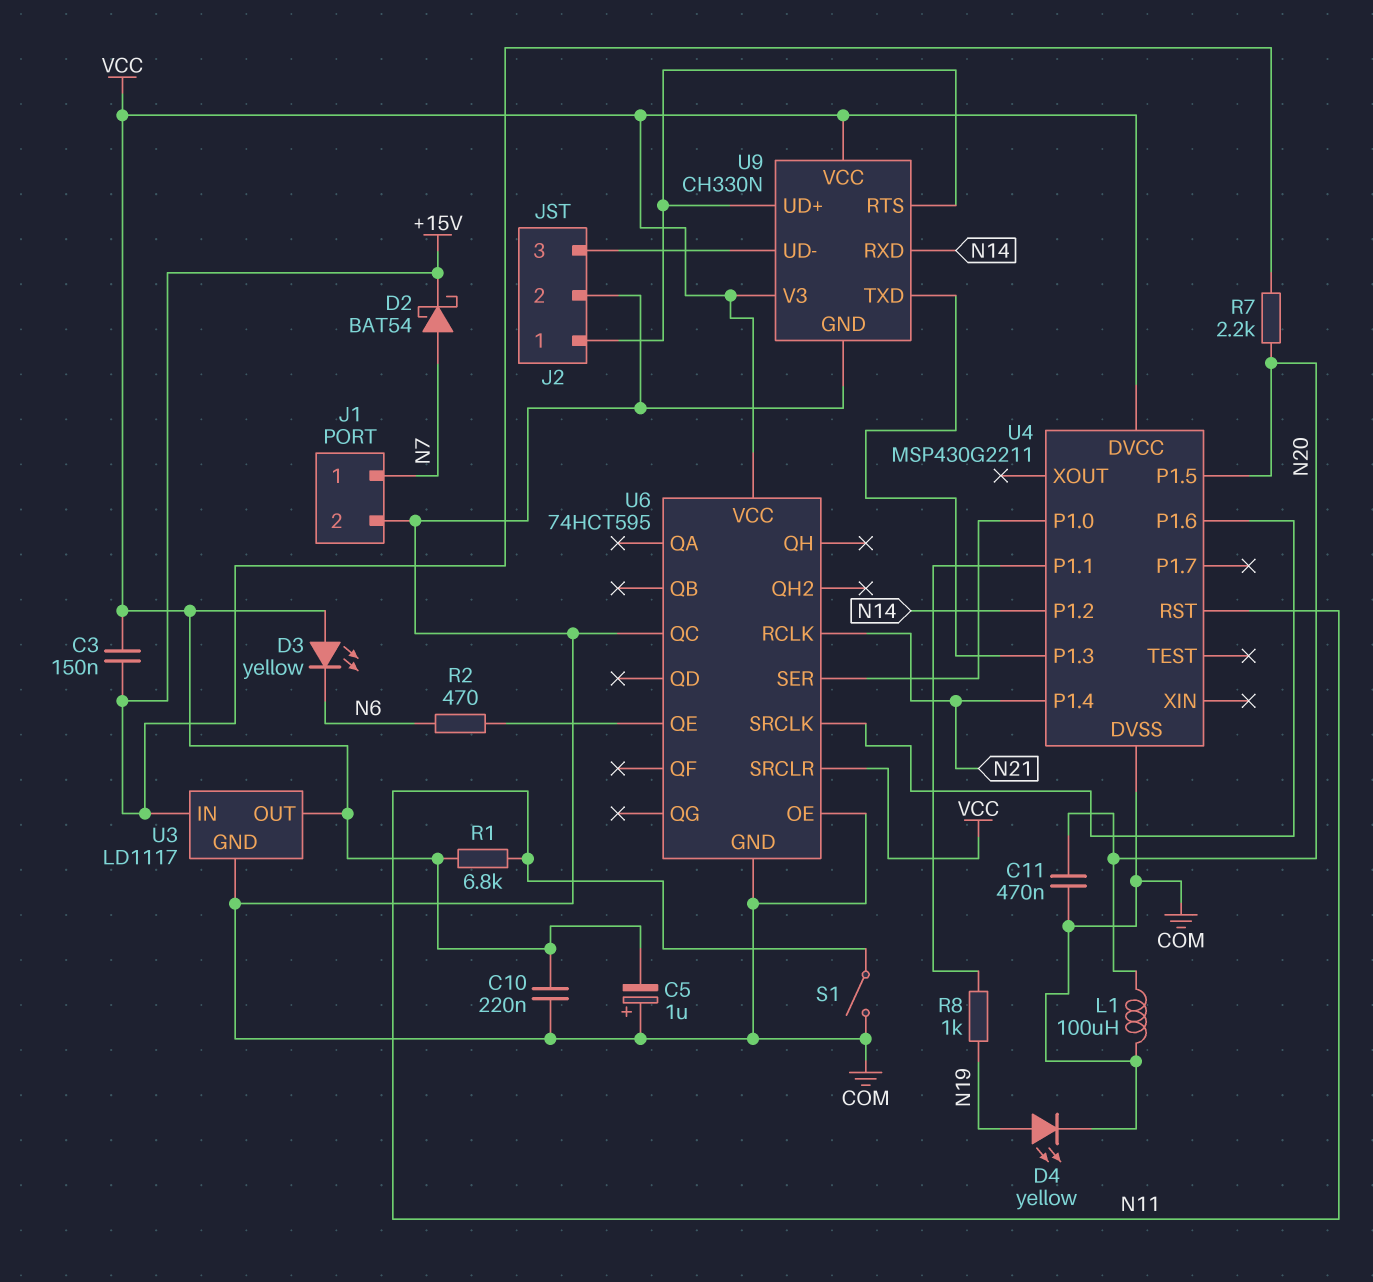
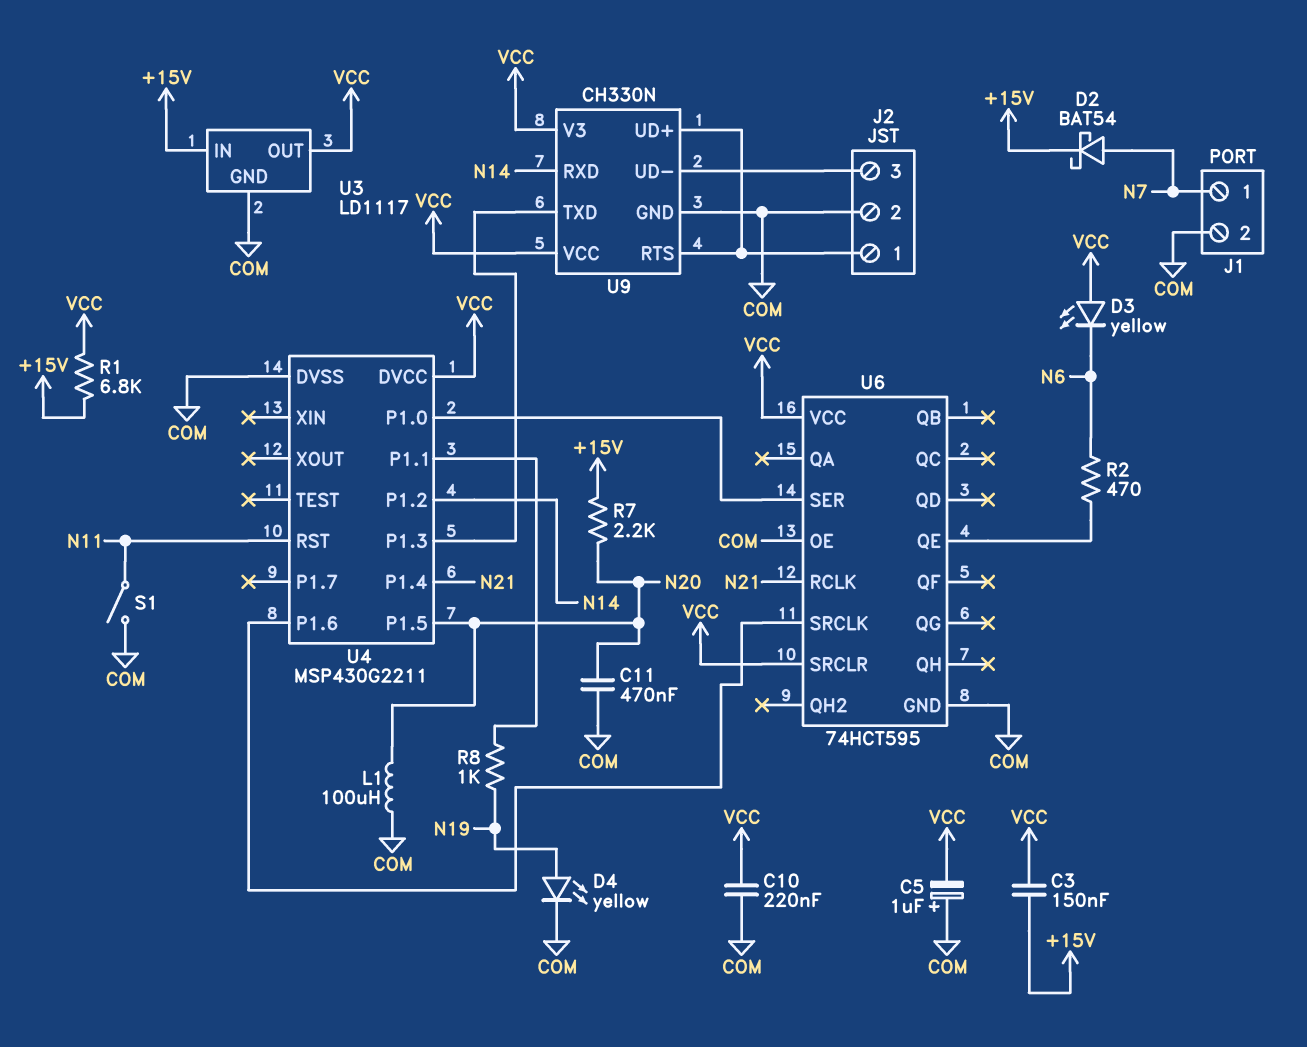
R1: 6.8k (N11, VCC) -> 6.8k (+15V, VCC)
U6 pin QC: COM -> none

